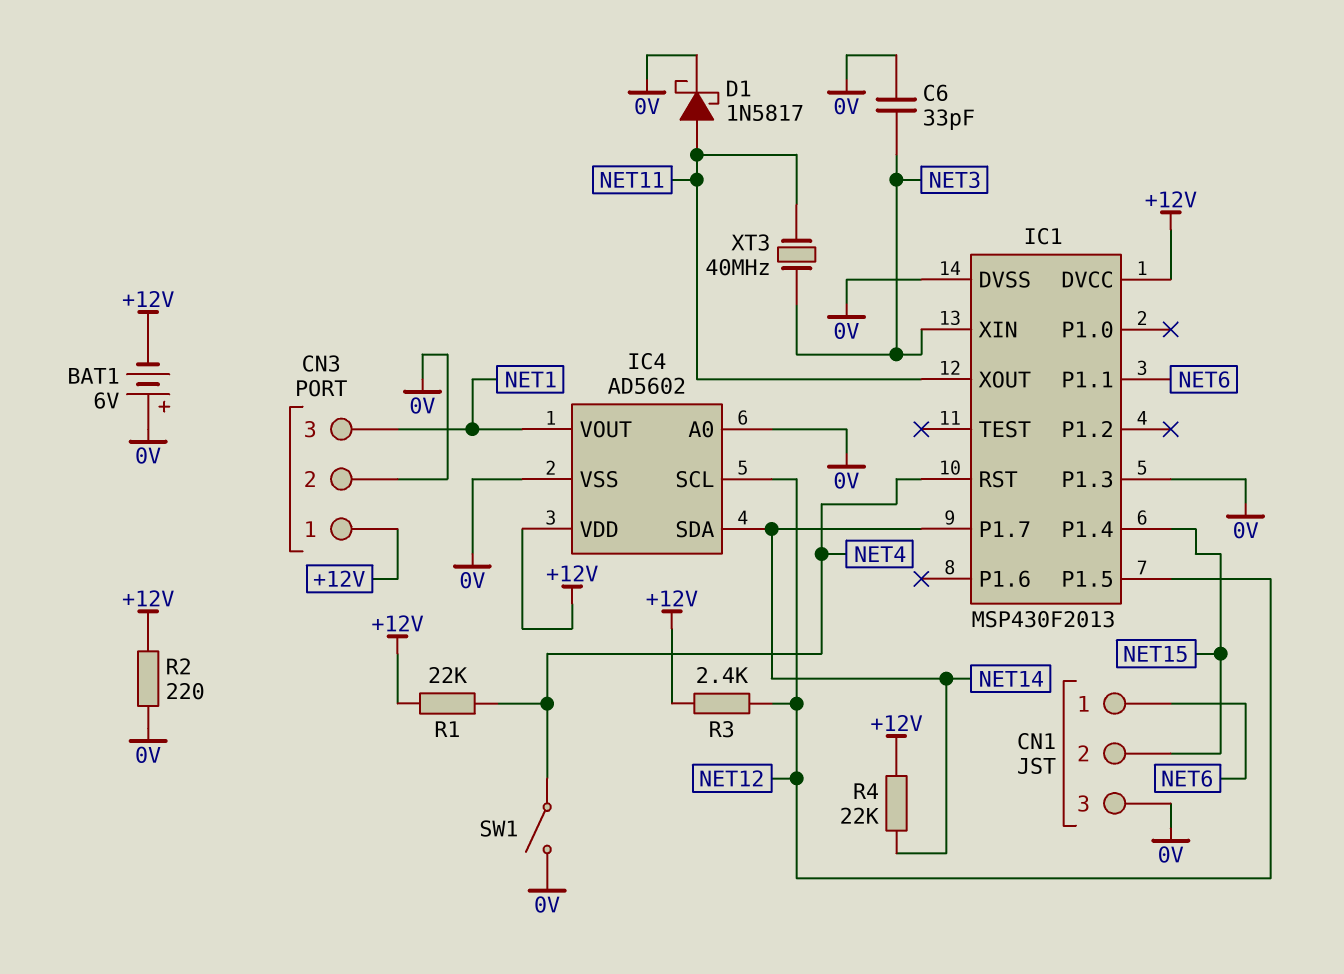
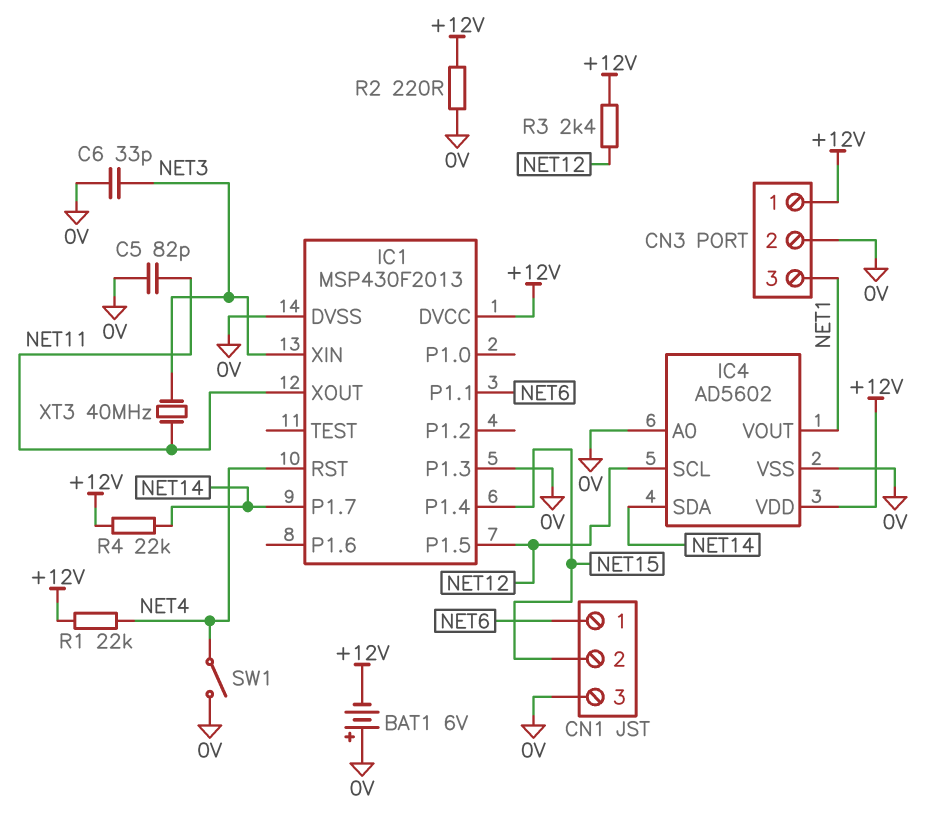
C5: none -> 82pF (0V, NET11)
D1: schottky 1N5817 (A NET11, K 0V) -> none

